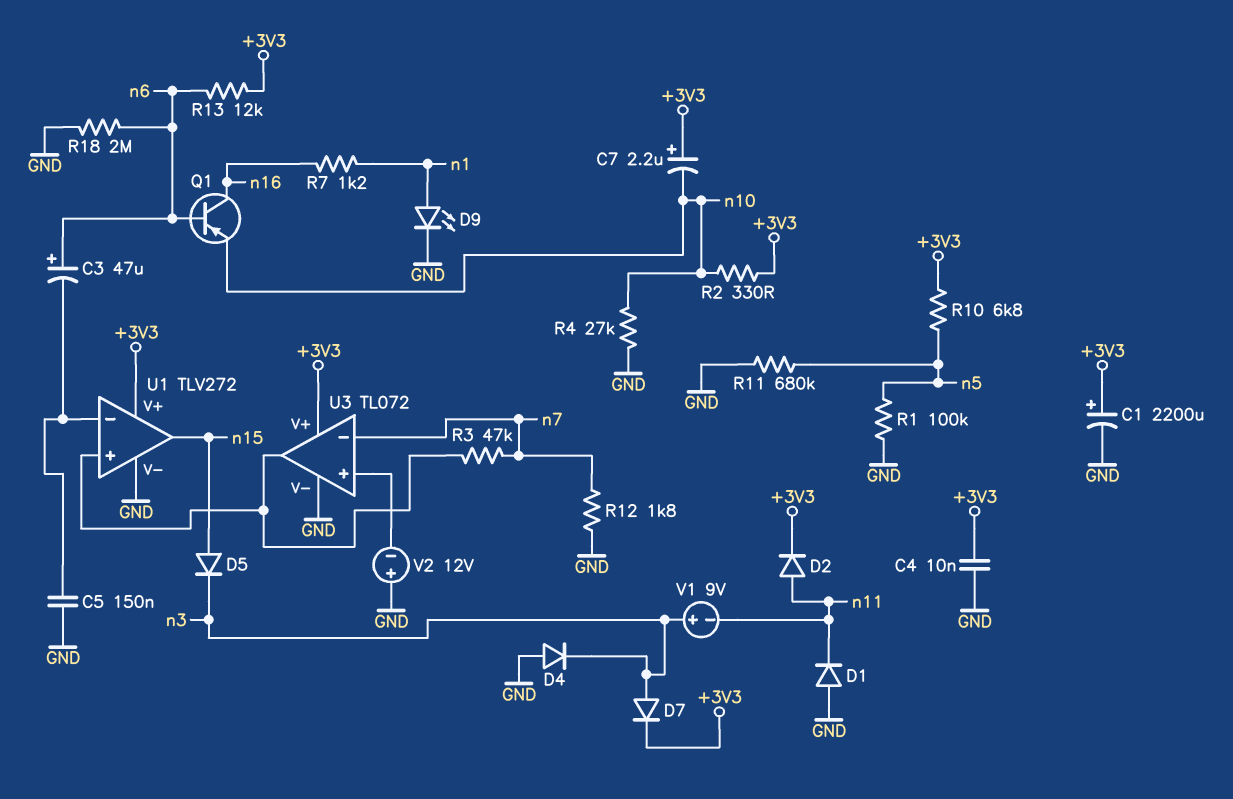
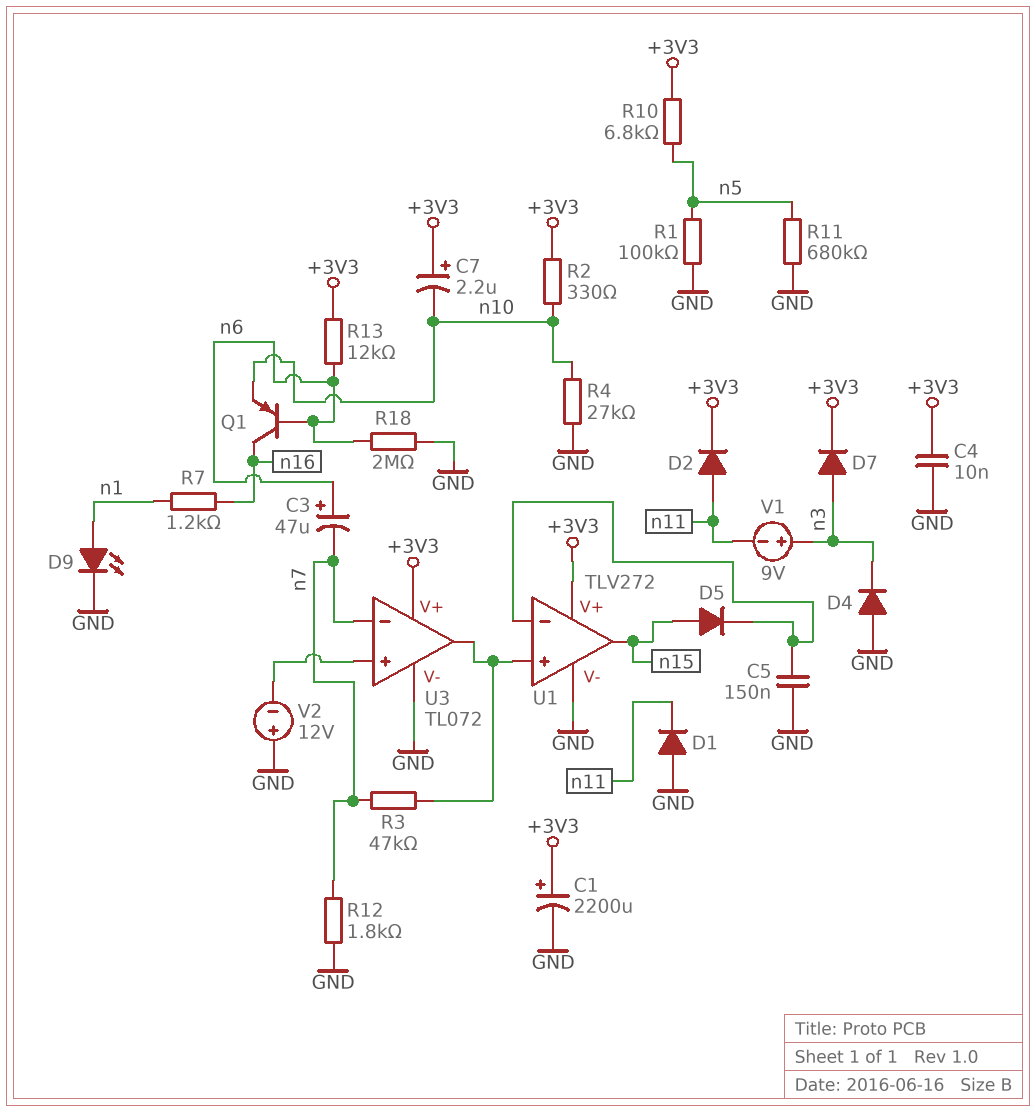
C3: 47uF (plus n6, minus U1/in-) -> 47uF (plus n6, minus n7)
D5: diode (A n15, K n3) -> diode (A n15, K U1/in-)

